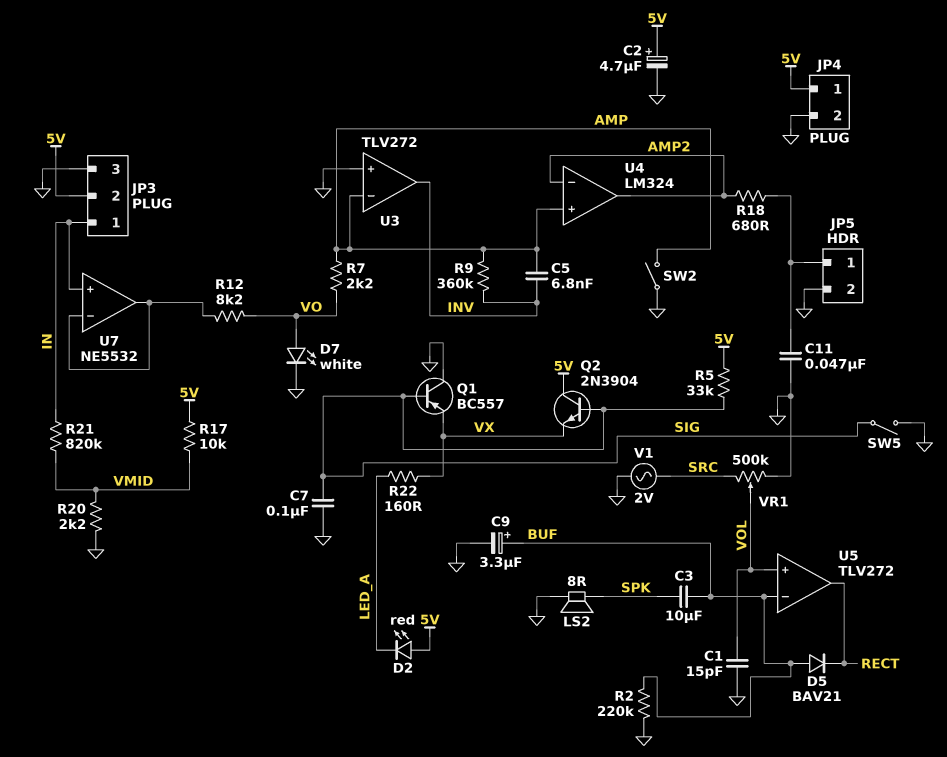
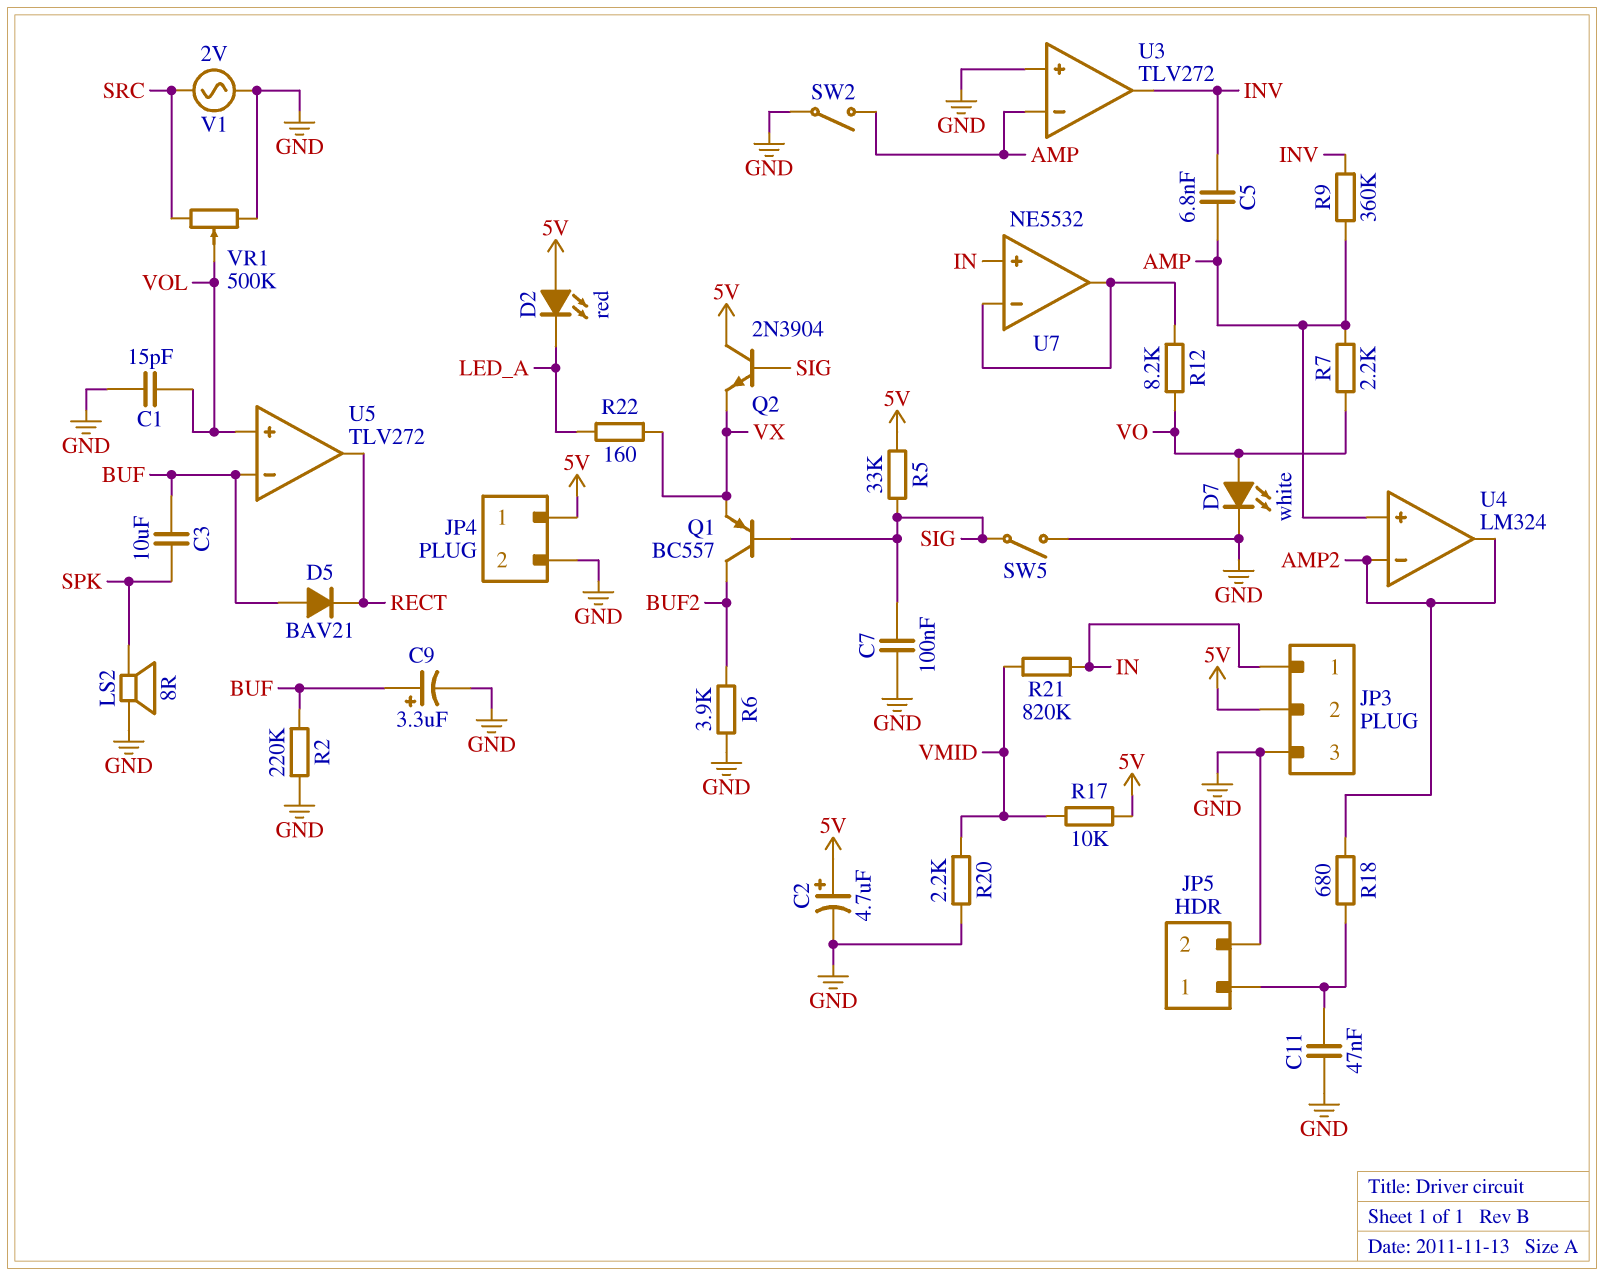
Q1: PNP BC557 (B SIG, C GND, E VX) -> PNP BC557 (B SIG, C BUF2, E VX)
R6: none -> 3.9k (BUF2, GND)

